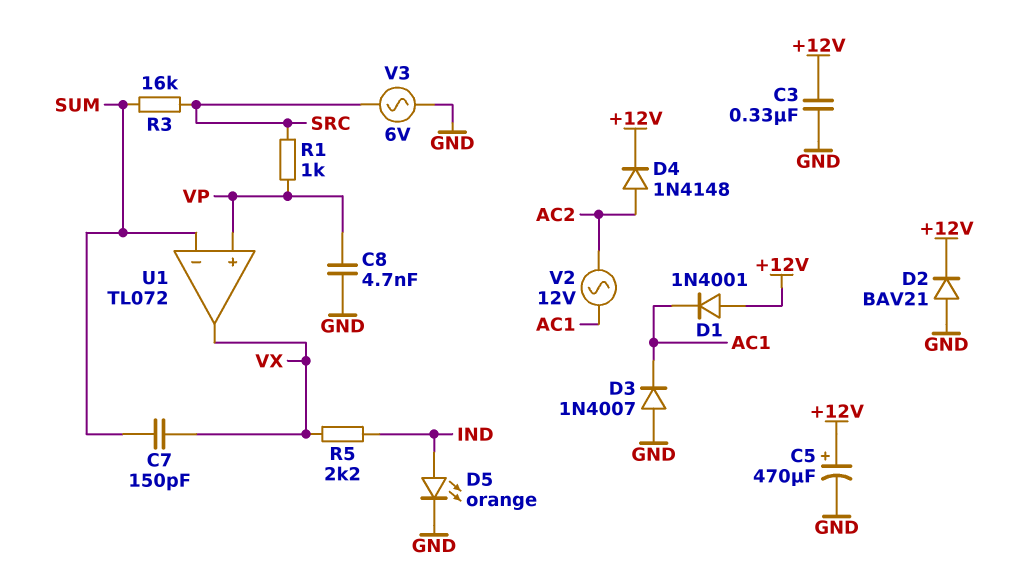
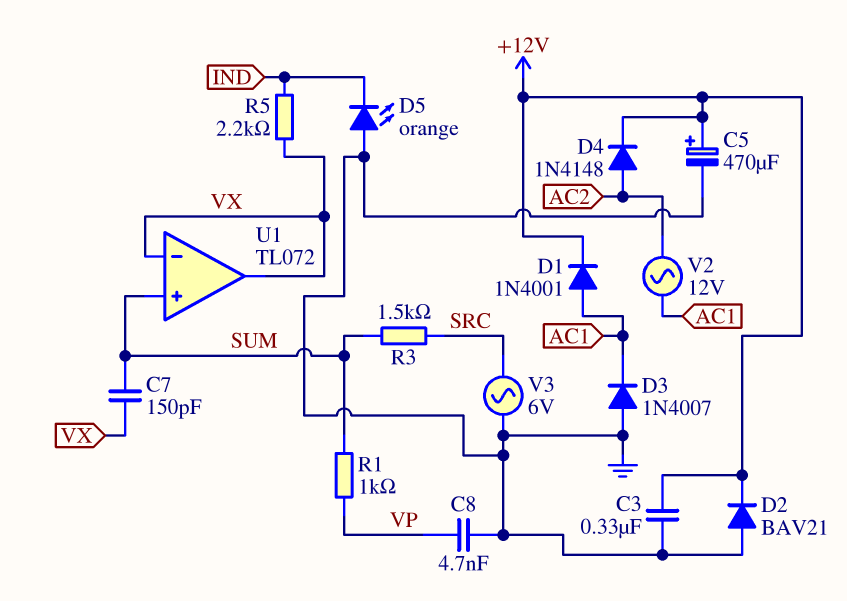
D1: diode 1N4001 (A +12V, K AC1) -> diode 1N4001 (A AC1, K +12V)
D5: LED orange (A IND, K GND) -> LED orange (A GND, K IND)
R1: 1k (SRC, VP) -> 1k (SUM, VP)
R3: 16k (SRC, SUM) -> 1.5k (SRC, SUM)
U1 pin in+: VP -> SUM
U1 pin in-: SUM -> VX

